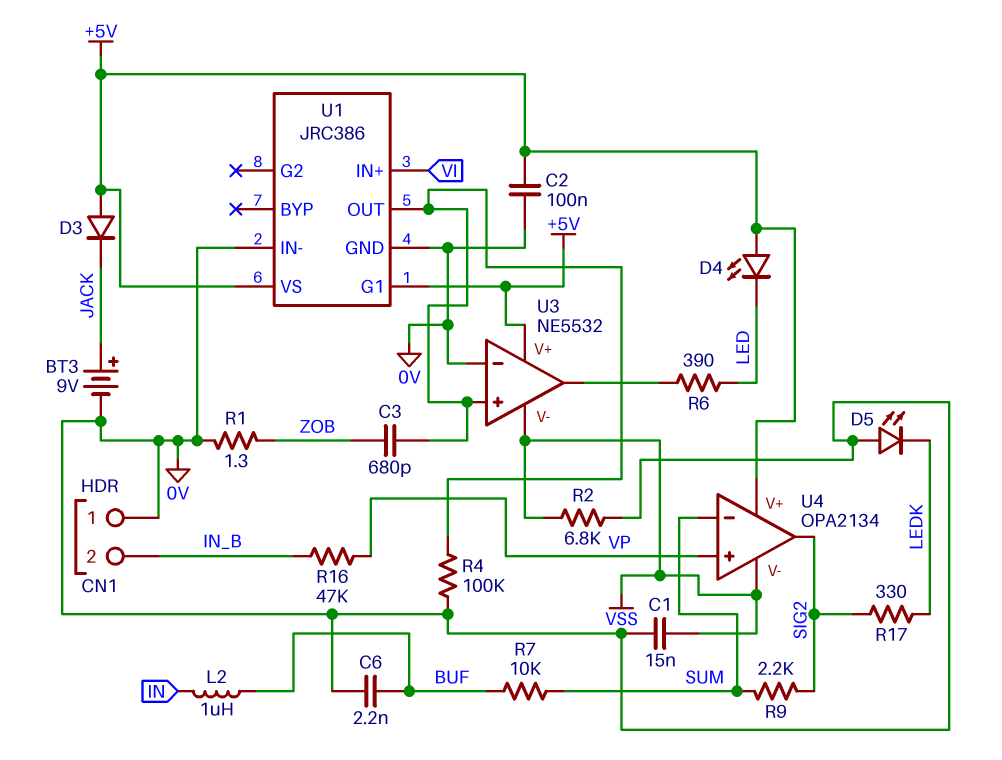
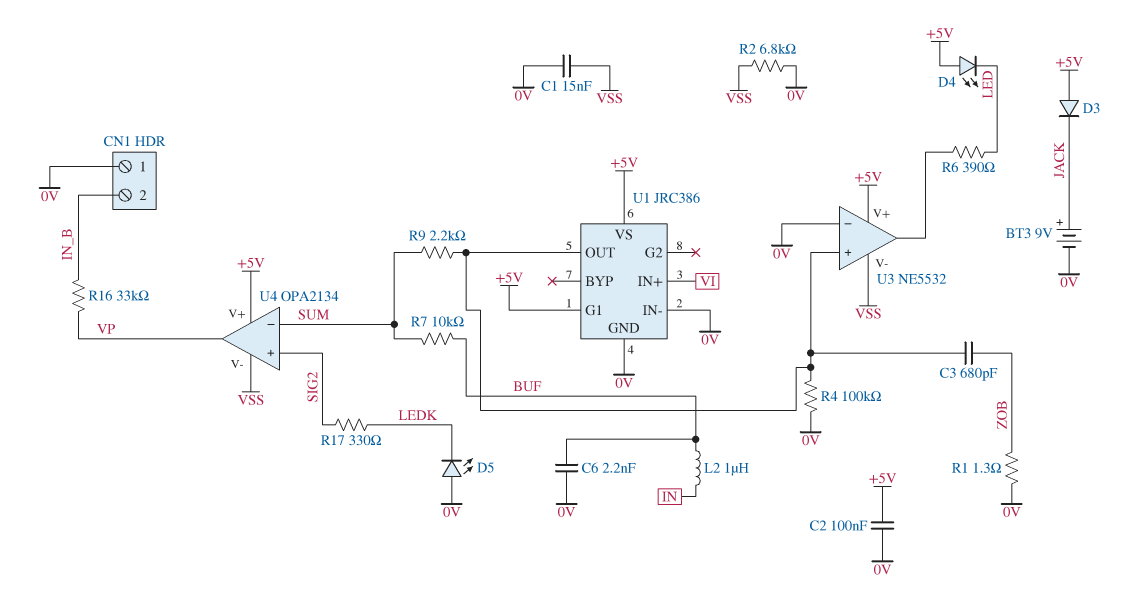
R9: 2.2k (SIG2, SUM) -> 2.2k (SUM, U1/OUT)
R16: 47k (IN_B, VP) -> 33k (IN_B, VP)
U4 pin in+: VP -> SIG2
U4 pin out: SIG2 -> VP

